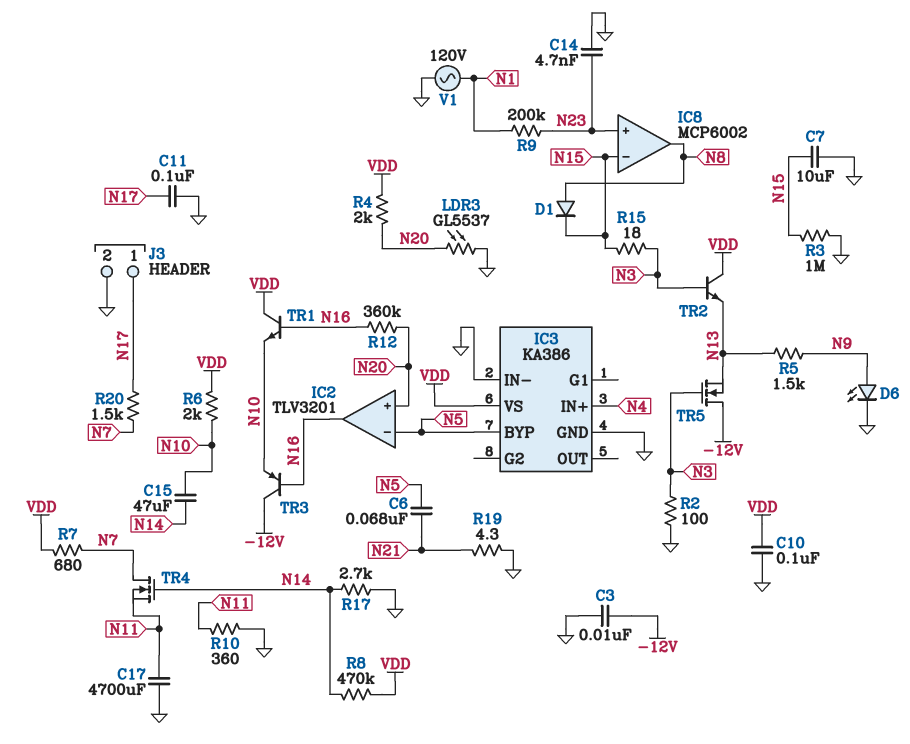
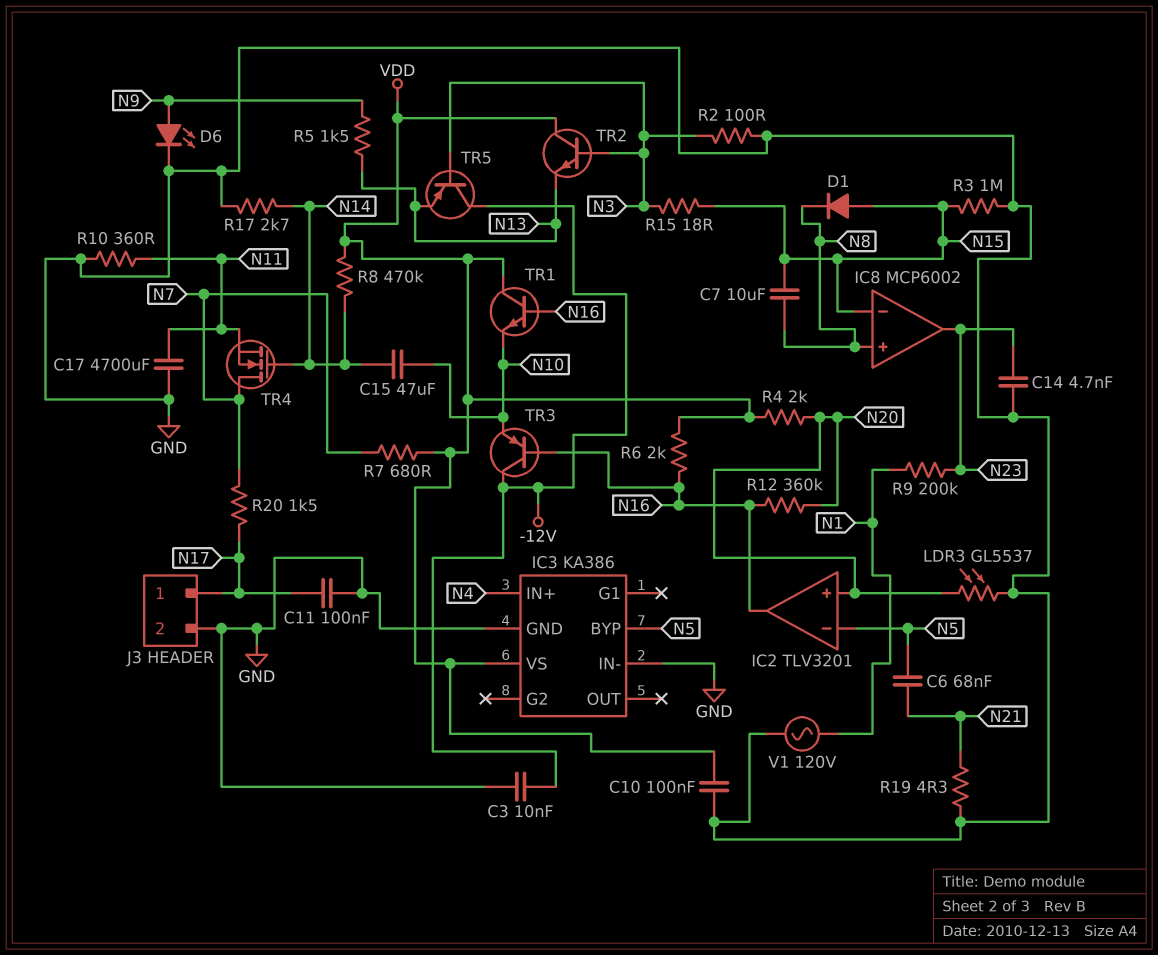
C7: 10uF (GND, N15) -> 10uF (N8, N15)
D1: diode (A N8, K N15) -> diode (A N15, K N8)
IC8 pin in+: N23 -> N8
IC8 pin out: N8 -> N23
R6: 2k (N10, VDD) -> 2k (N16, VDD)
TR5: NMOS (G N3, D -12V, S N13) -> PNP (B N3, C -12V, E N13)

